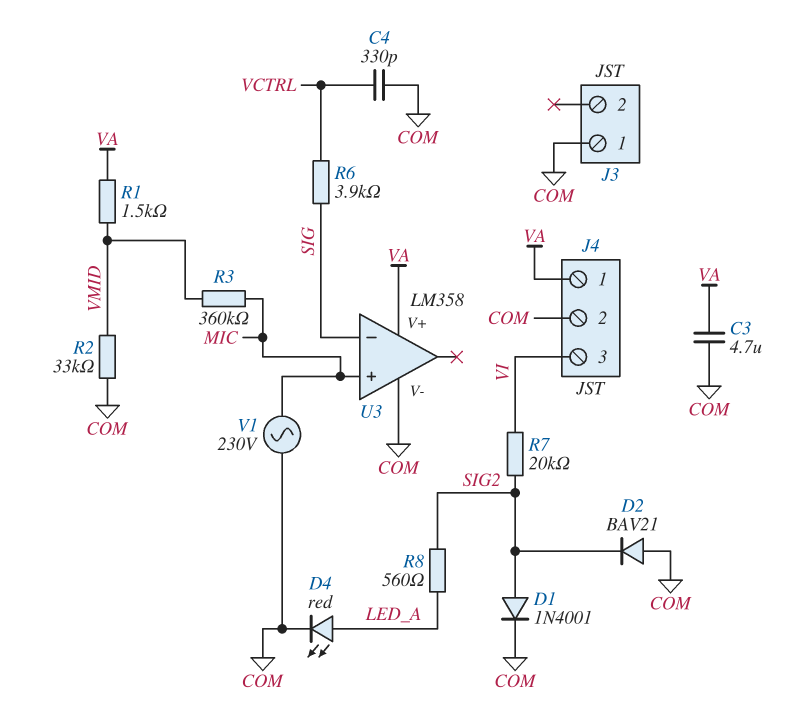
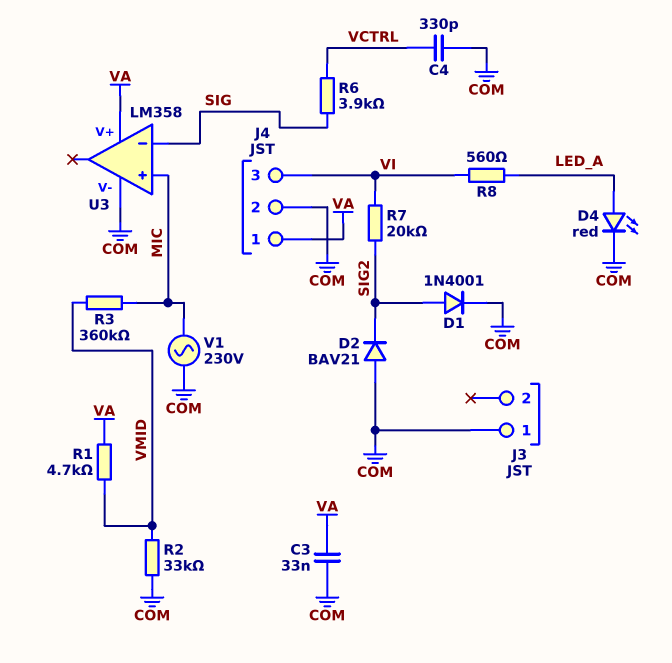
C3: 4.7uF (COM, VA) -> 33nF (COM, VA)
R1: 1.5k (VA, VMID) -> 4.7k (VA, VMID)
R8: 560 (LED_A, SIG2) -> 560 (LED_A, VI)

